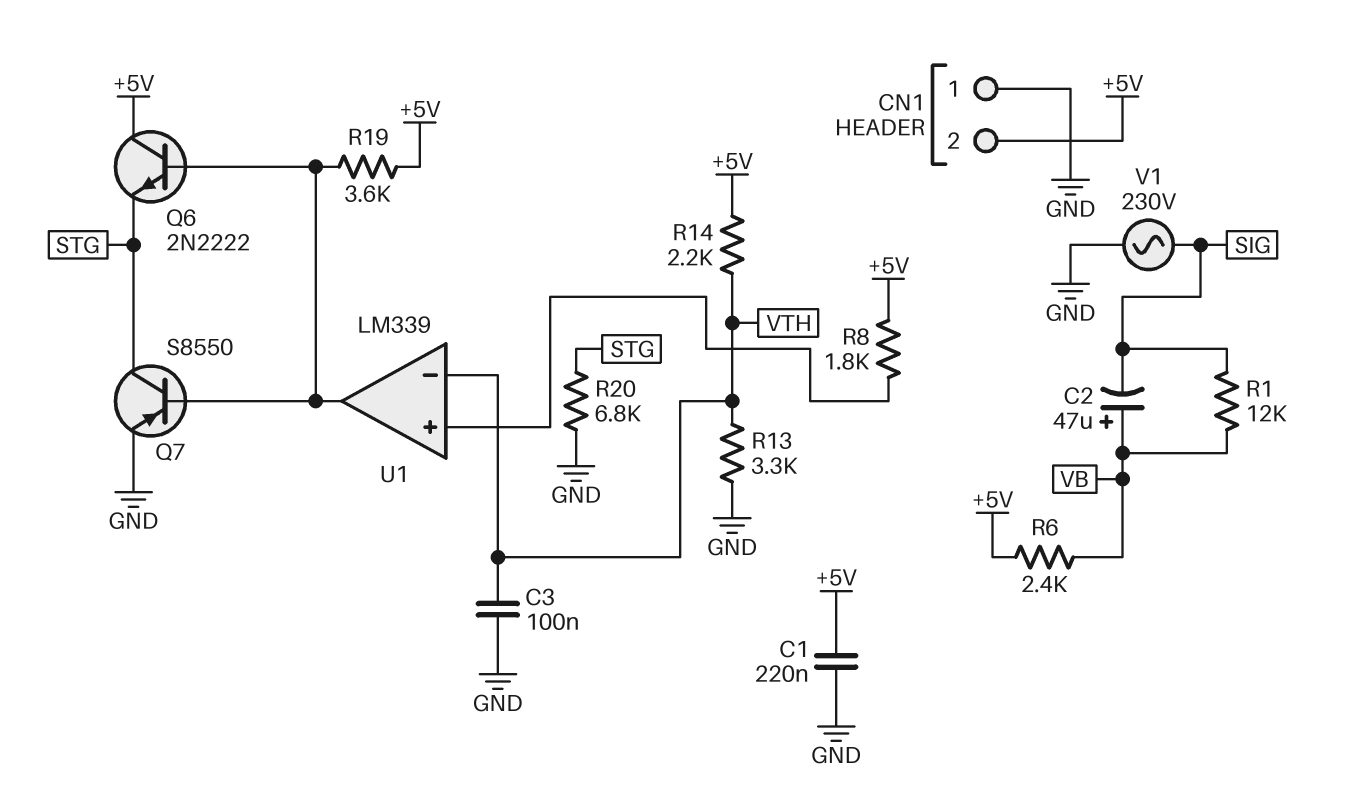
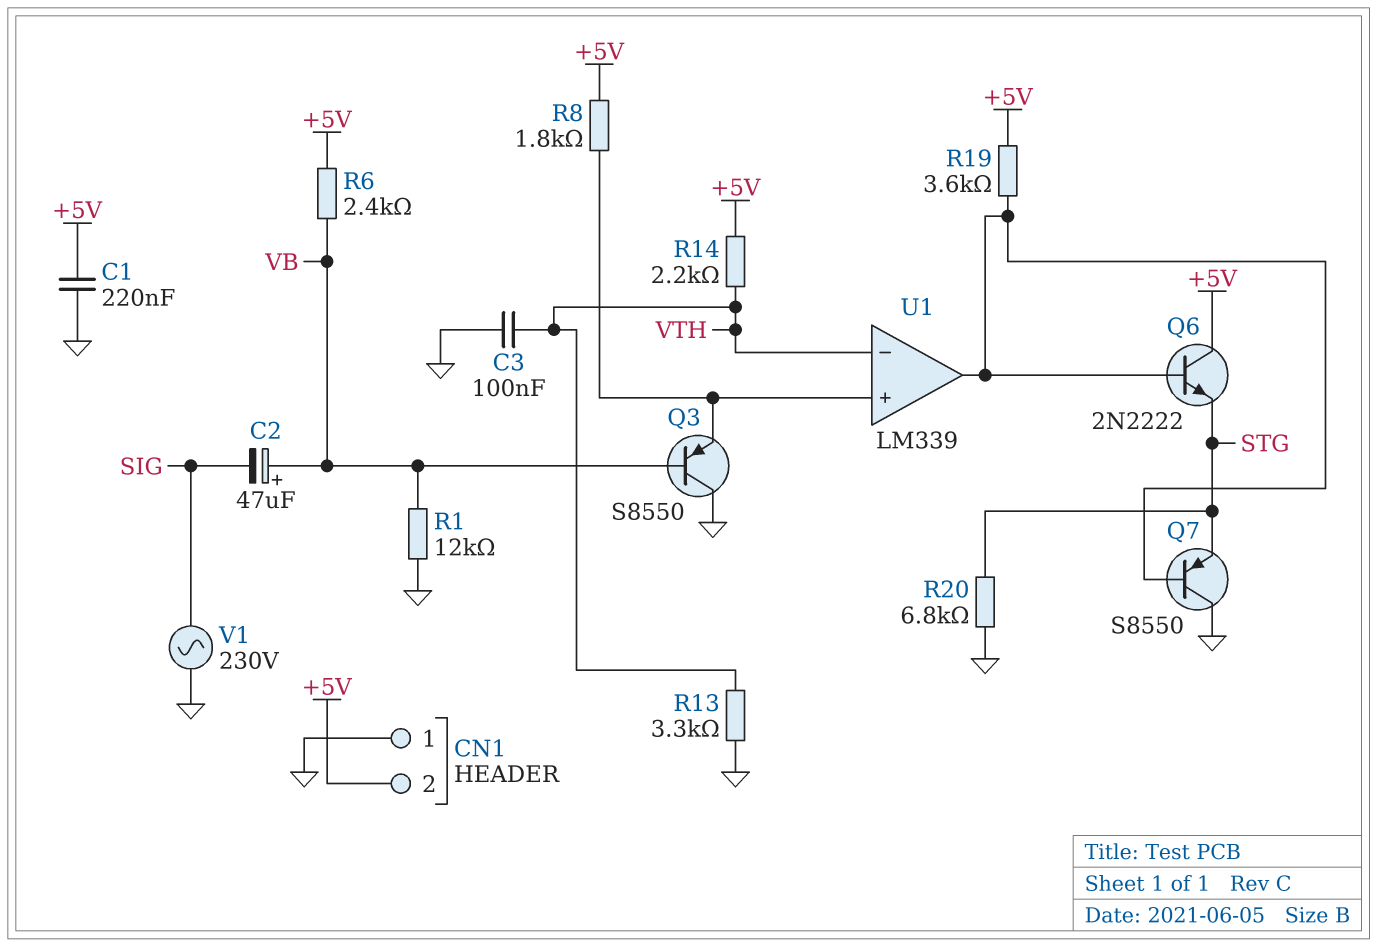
Q3: none -> PNP S8550 (B VB, C GND, E U1/in+)
Q7: PNP S8550 (B U1/out, C STG, E GND) -> PNP S8550 (B U1/out, C GND, E STG)
R1: 12k (SIG, VB) -> 12k (GND, VB)

